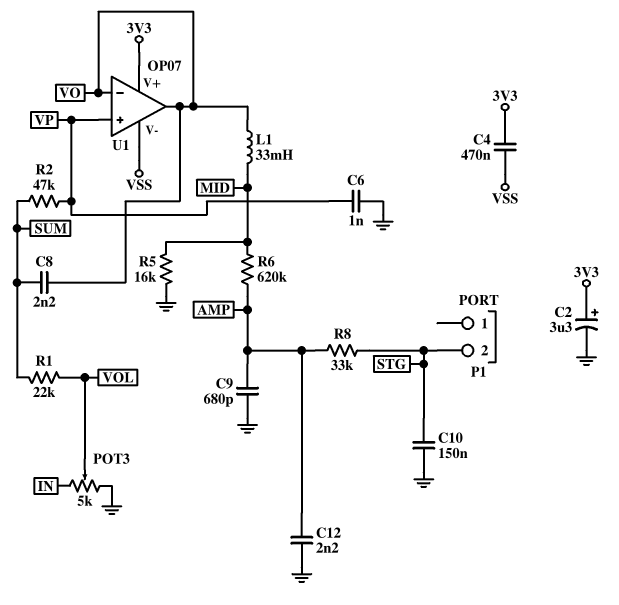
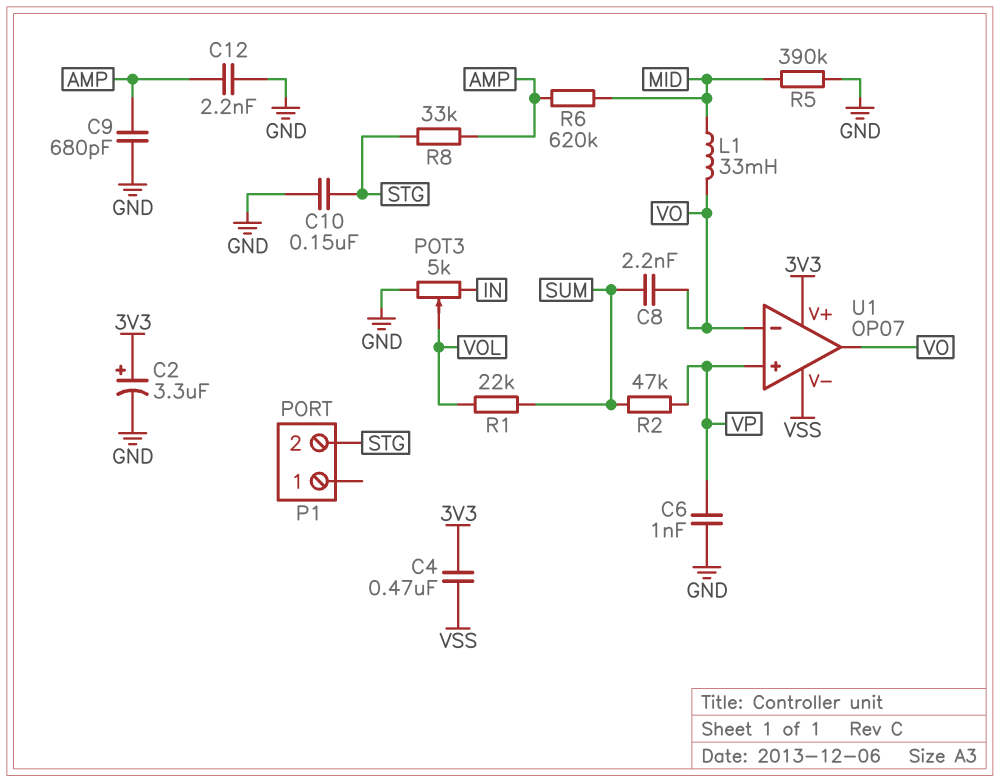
R5: 16k (GND, MID) -> 390k (GND, MID)

